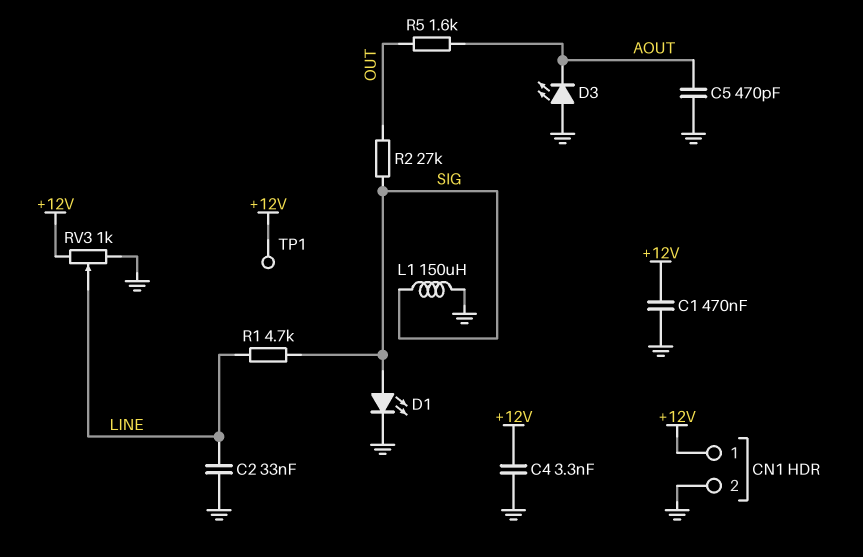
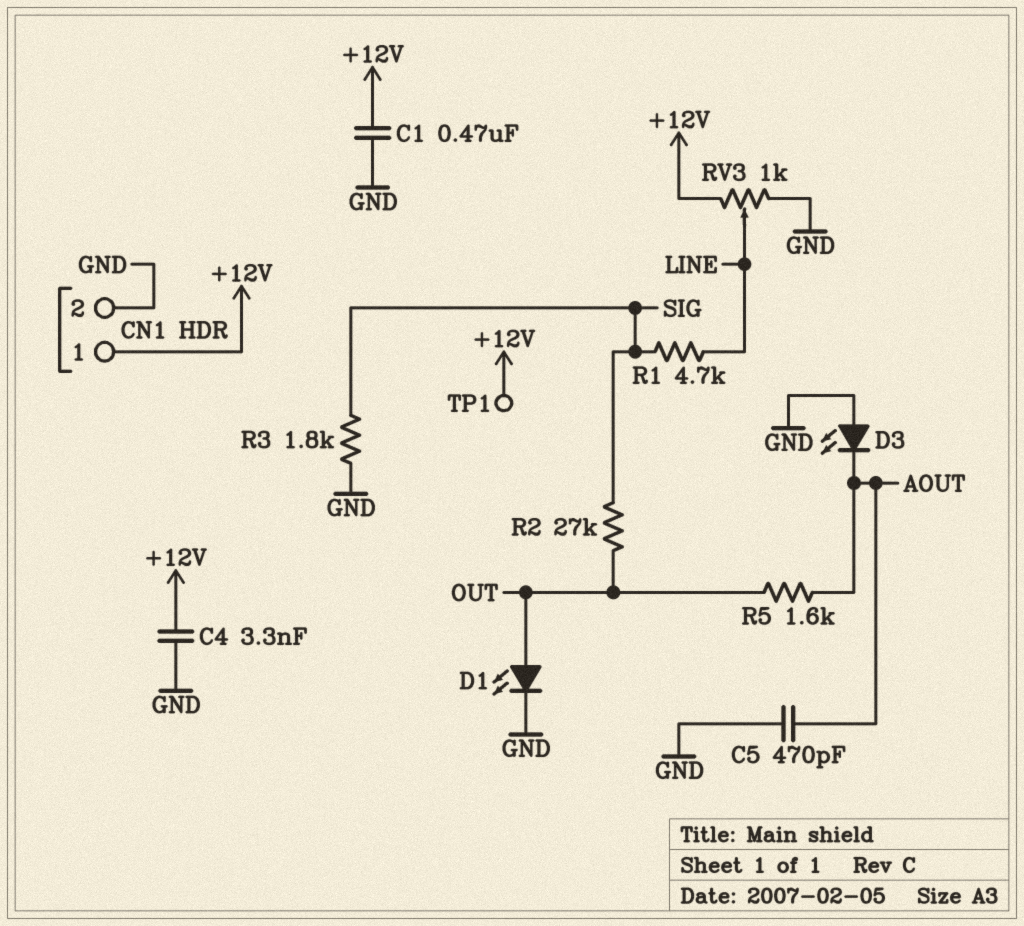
C2: 33nF (GND, LINE) -> none
D1: LED (A SIG, K GND) -> LED (A OUT, K GND)
L1: 150uH (GND, SIG) -> none
R3: none -> 1.8k (GND, SIG)

